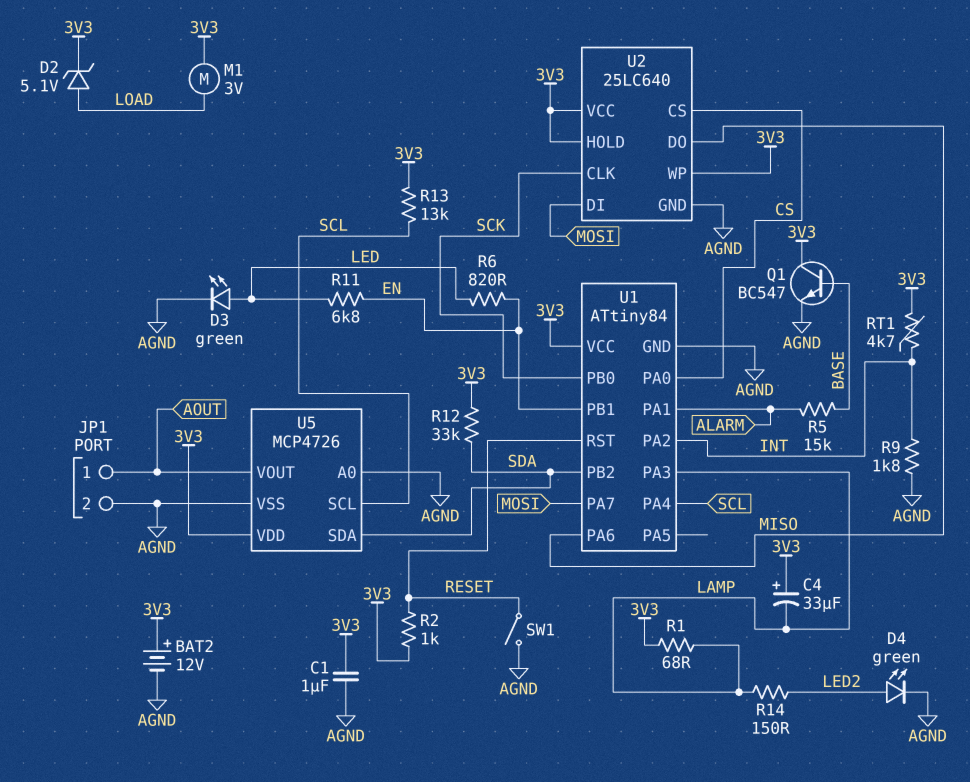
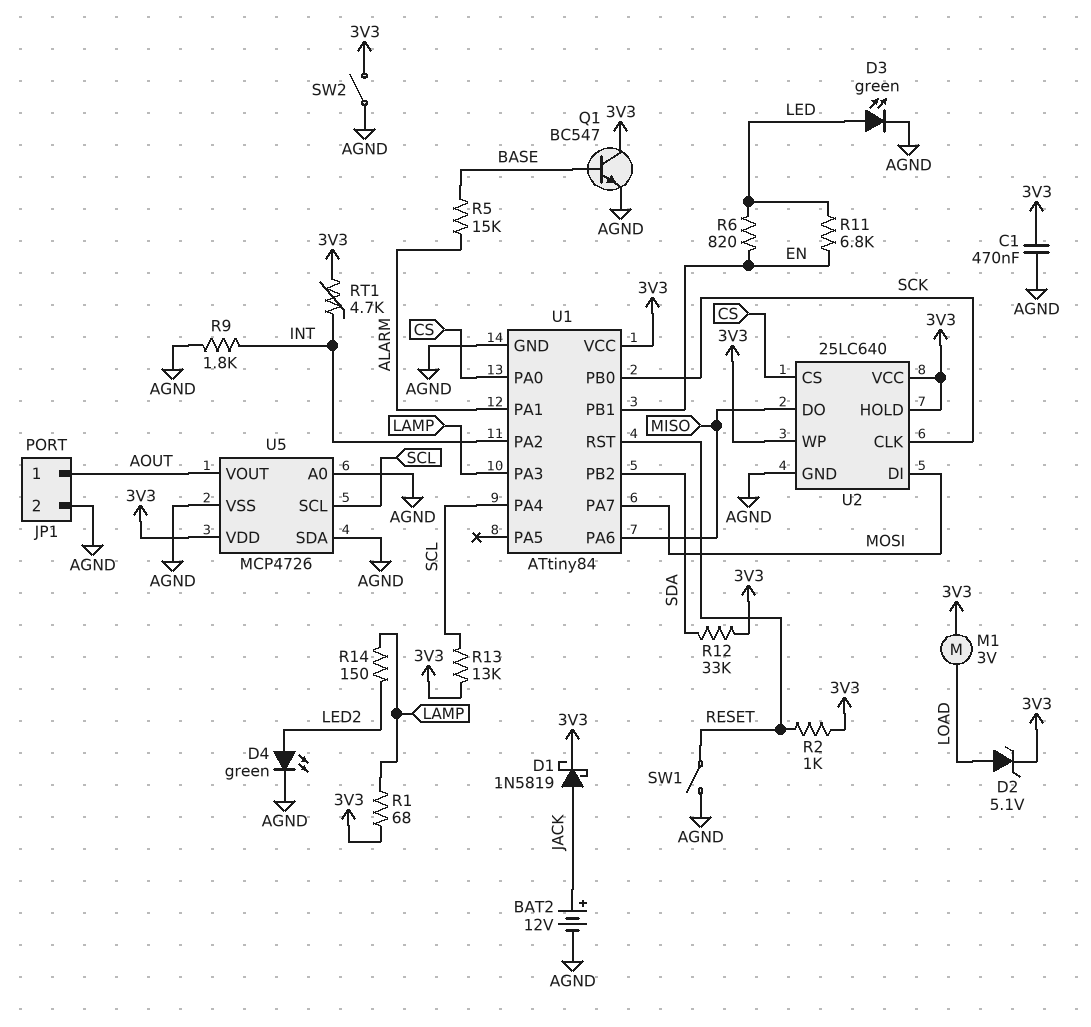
BAT2: 12V (plus 3V3, minus AGND) -> 12V (plus JACK, minus AGND)
C1: 1uF (3V3, AGND) -> 470nF (3V3, AGND)
C4: 33uF (plus 3V3, minus LAMP) -> none
D1: none -> schottky 1N5819 (A JACK, K 3V3)
SW2: none -> switch (3V3, AGND)
U5 pin SDA: SDA -> AGND

